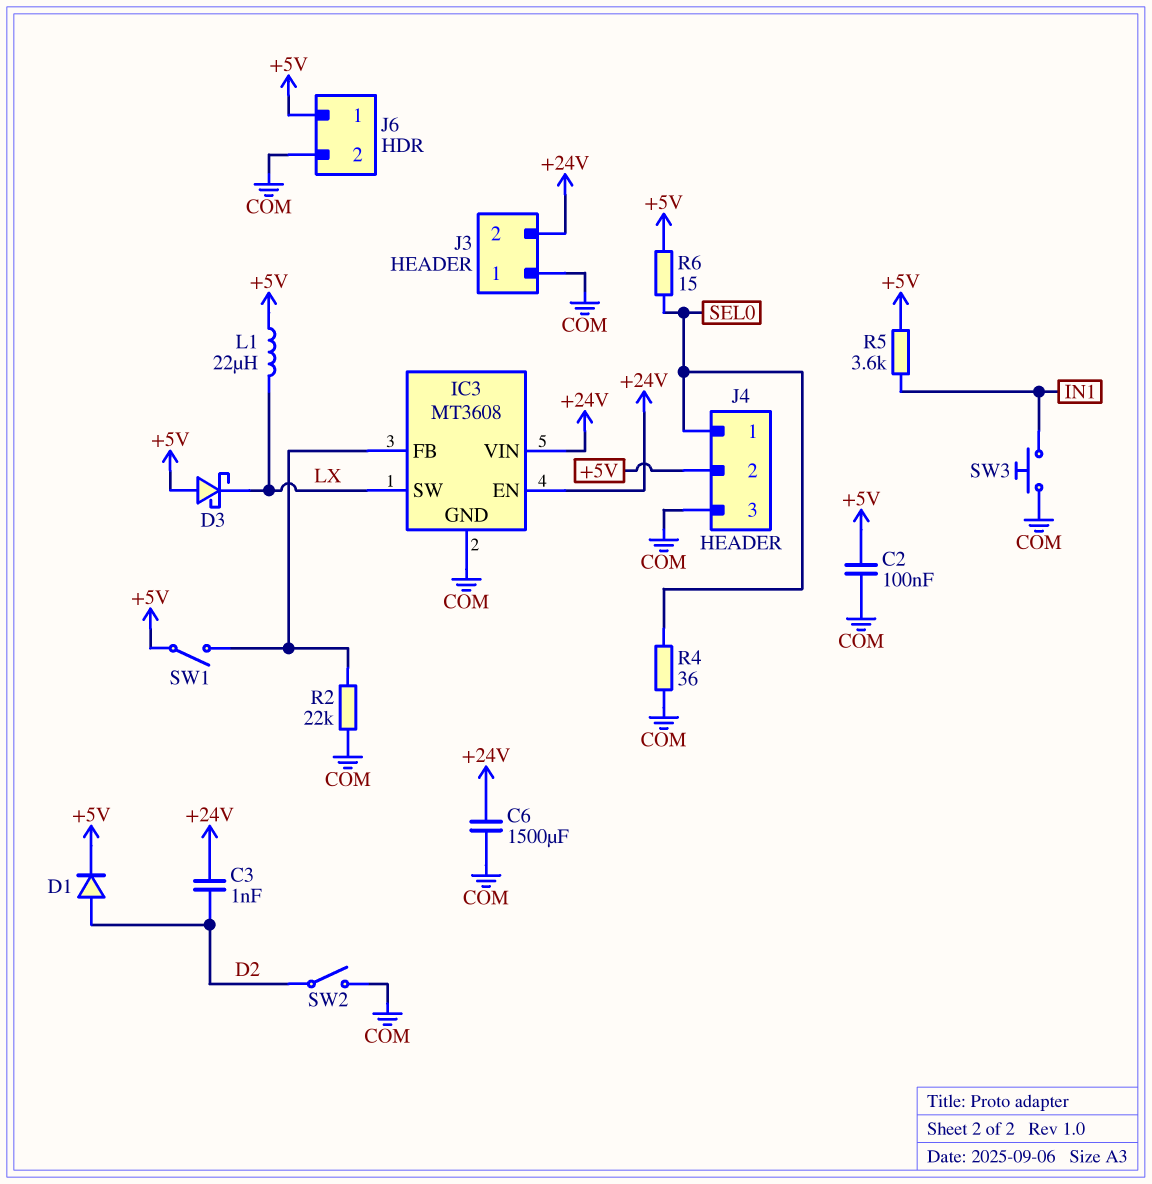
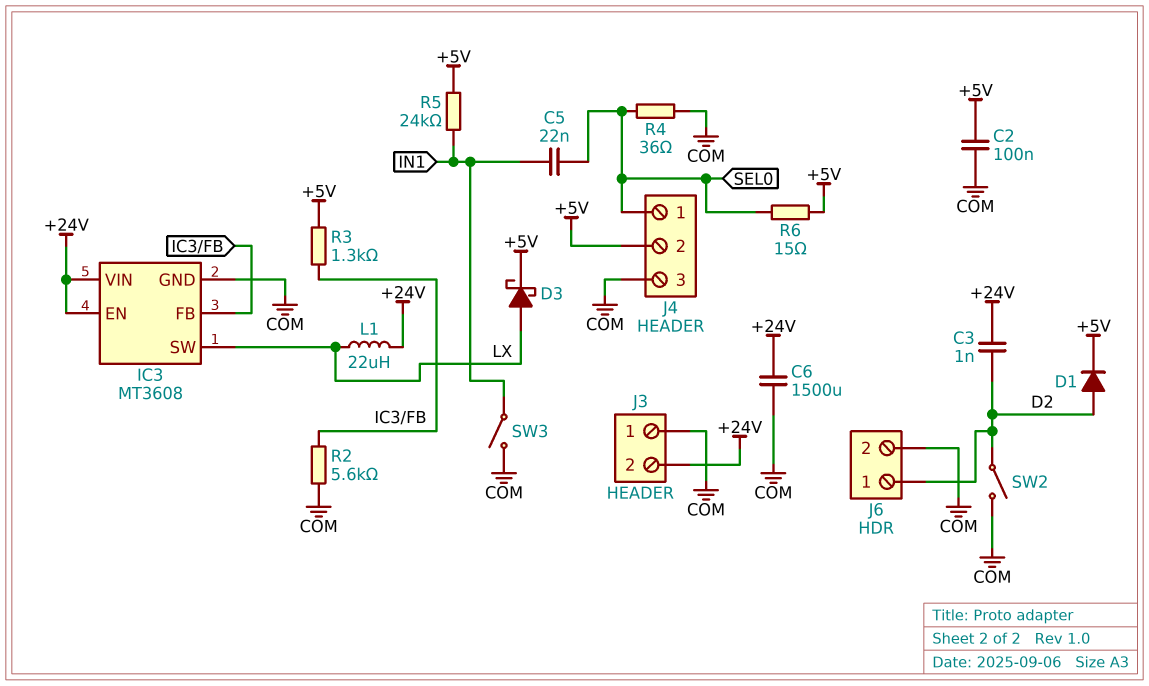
C5: none -> 22nF (IN1, SEL0)
D3: schottky (A +5V, K LX) -> schottky (A LX, K +5V)
J6 pin 1: +5V -> D2
L1: 22uH (+5V, LX) -> 22uH (+24V, LX)
R2: 22k (COM, IC3/FB) -> 5.6k (COM, IC3/FB)
R3: none -> 1.3k (+5V, IC3/FB)
R5: 3.6k (+5V, IN1) -> 24k (+5V, IN1)
SW1: switch (+5V, IC3/FB) -> none
SW3: button (COM, IN1) -> switch (COM, IN1)

